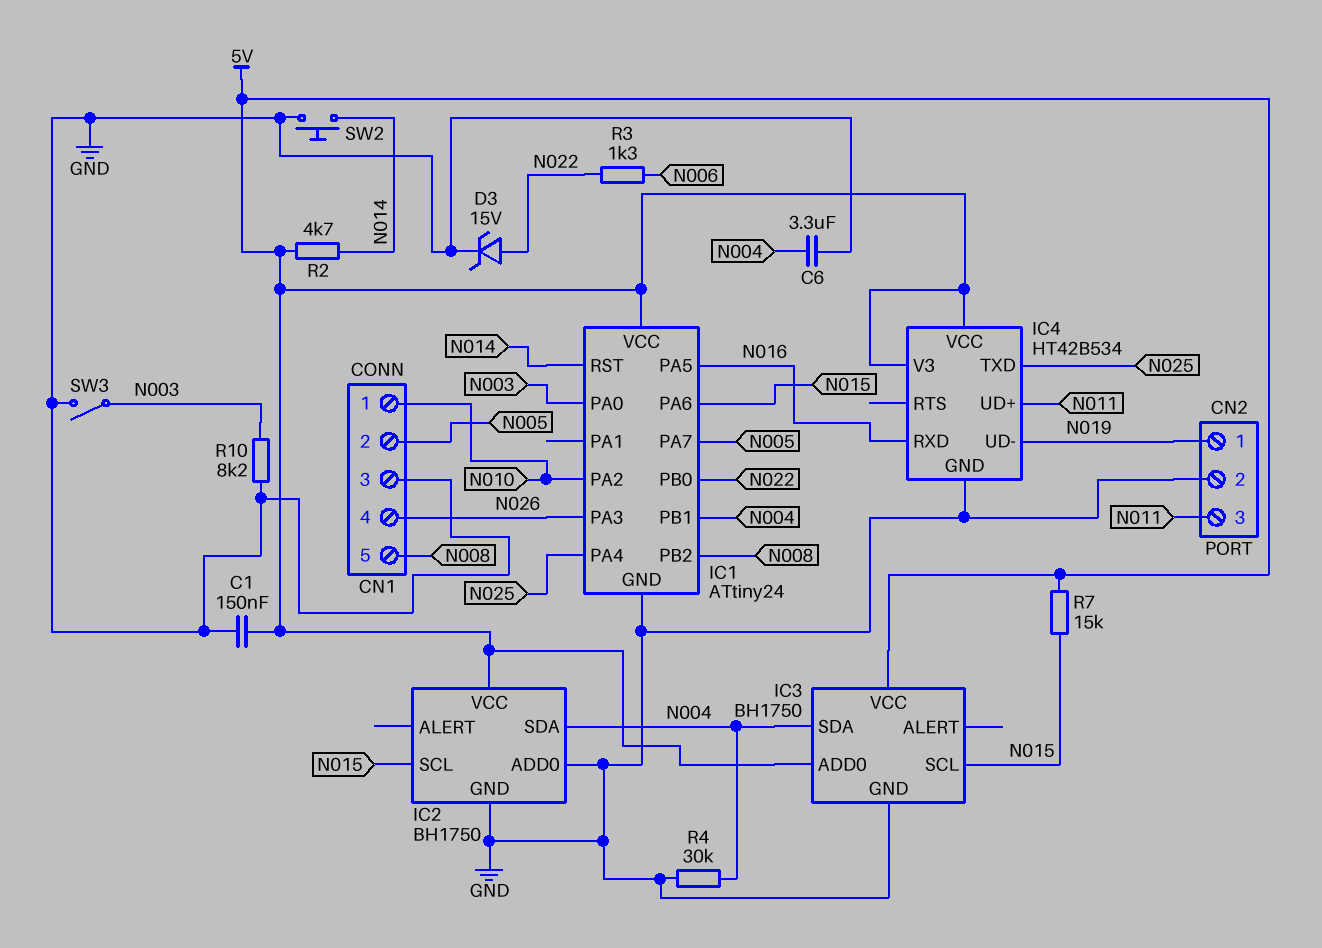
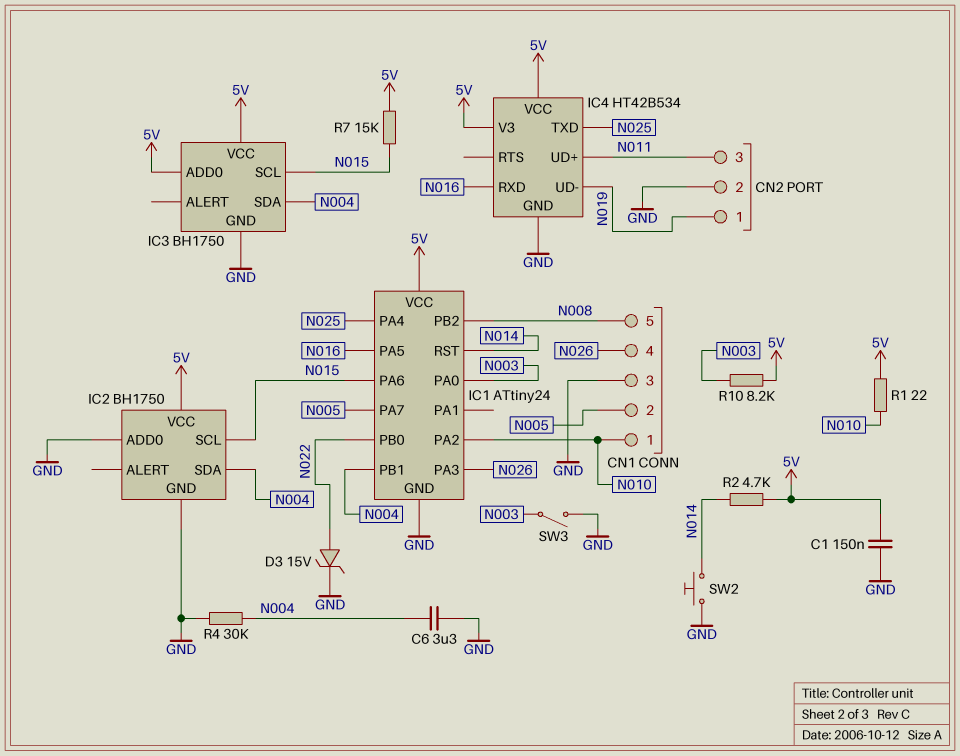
R1: none -> 22 (5V, N010)
R3: 1.3k (N006, N022) -> none
R10: 8.2k (GND, N003) -> 8.2k (5V, N003)

